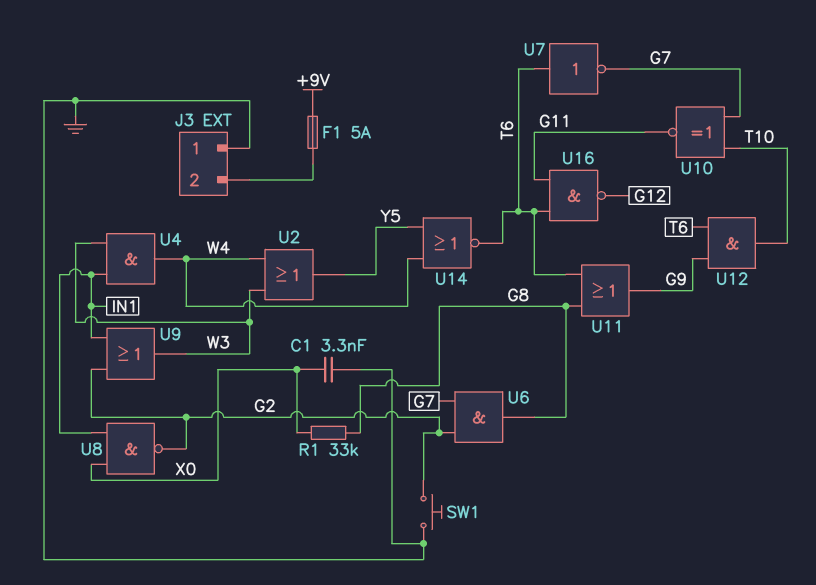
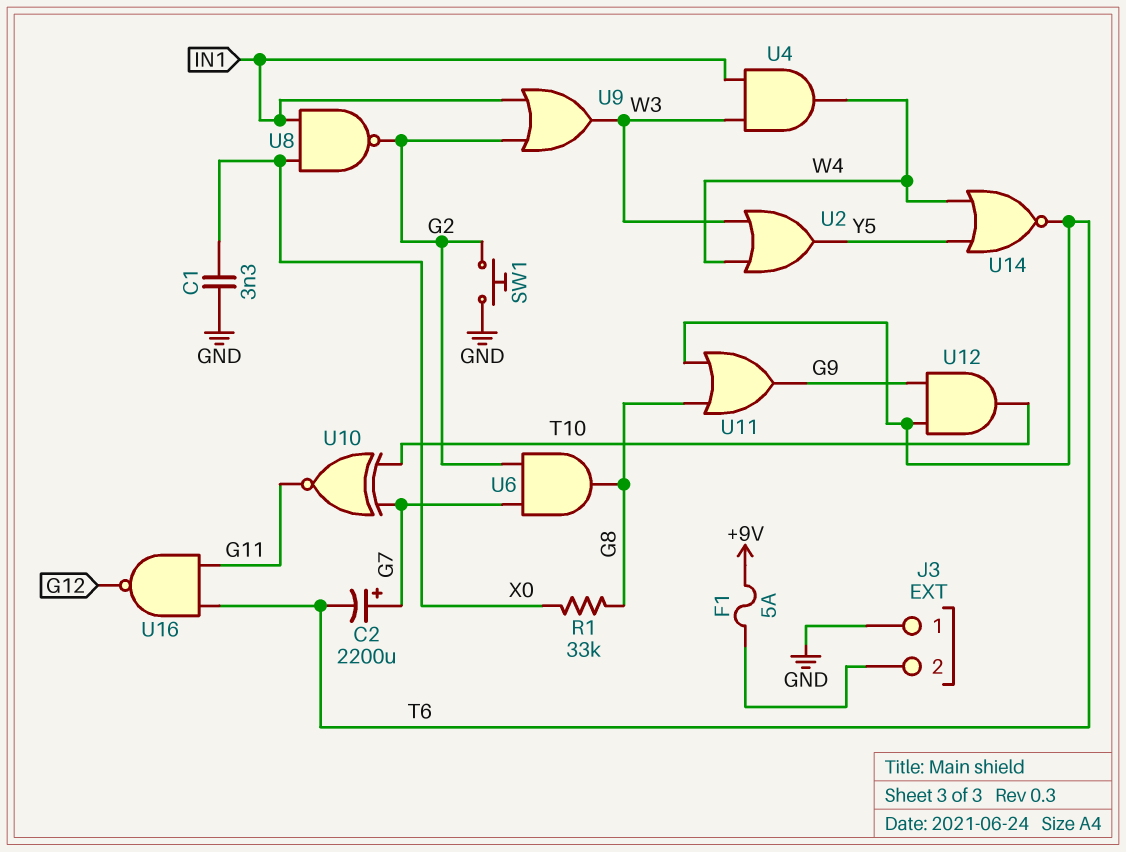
C2: none -> 2200uF (plus G7, minus T6)
U7: NOT (in T6, out G7) -> none

